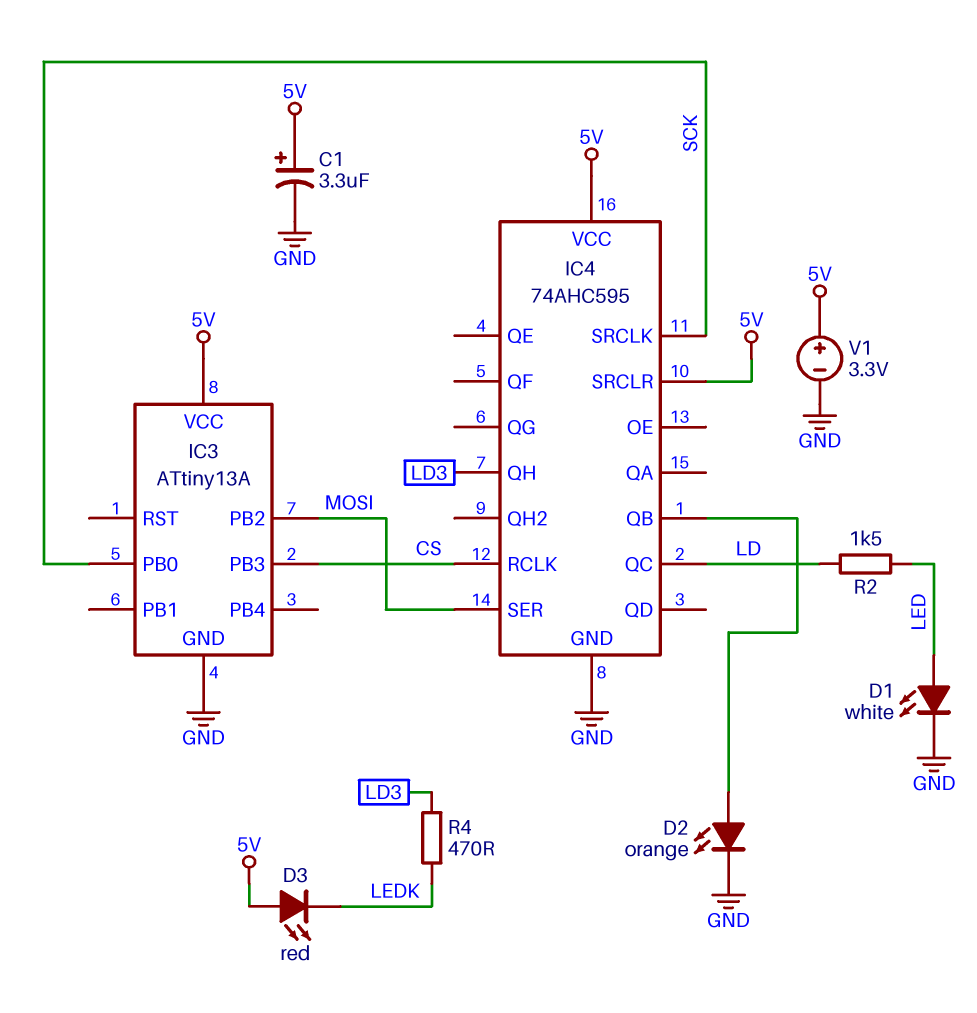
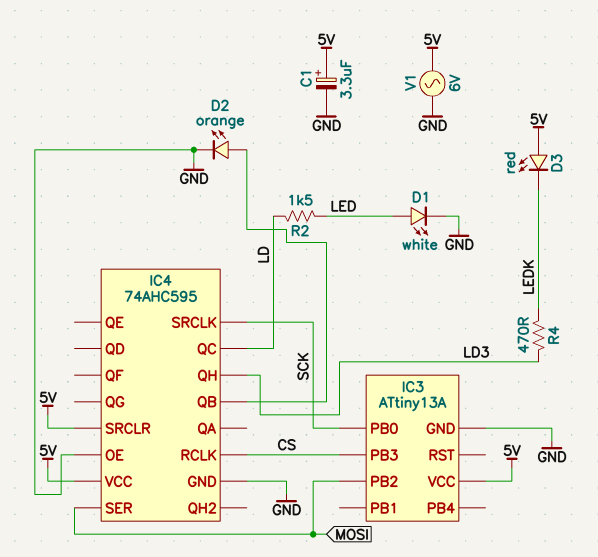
IC4 pin OE: none -> GND
V1: 3.3V (plus 5V, minus GND) -> AC 6V (5V, GND)

